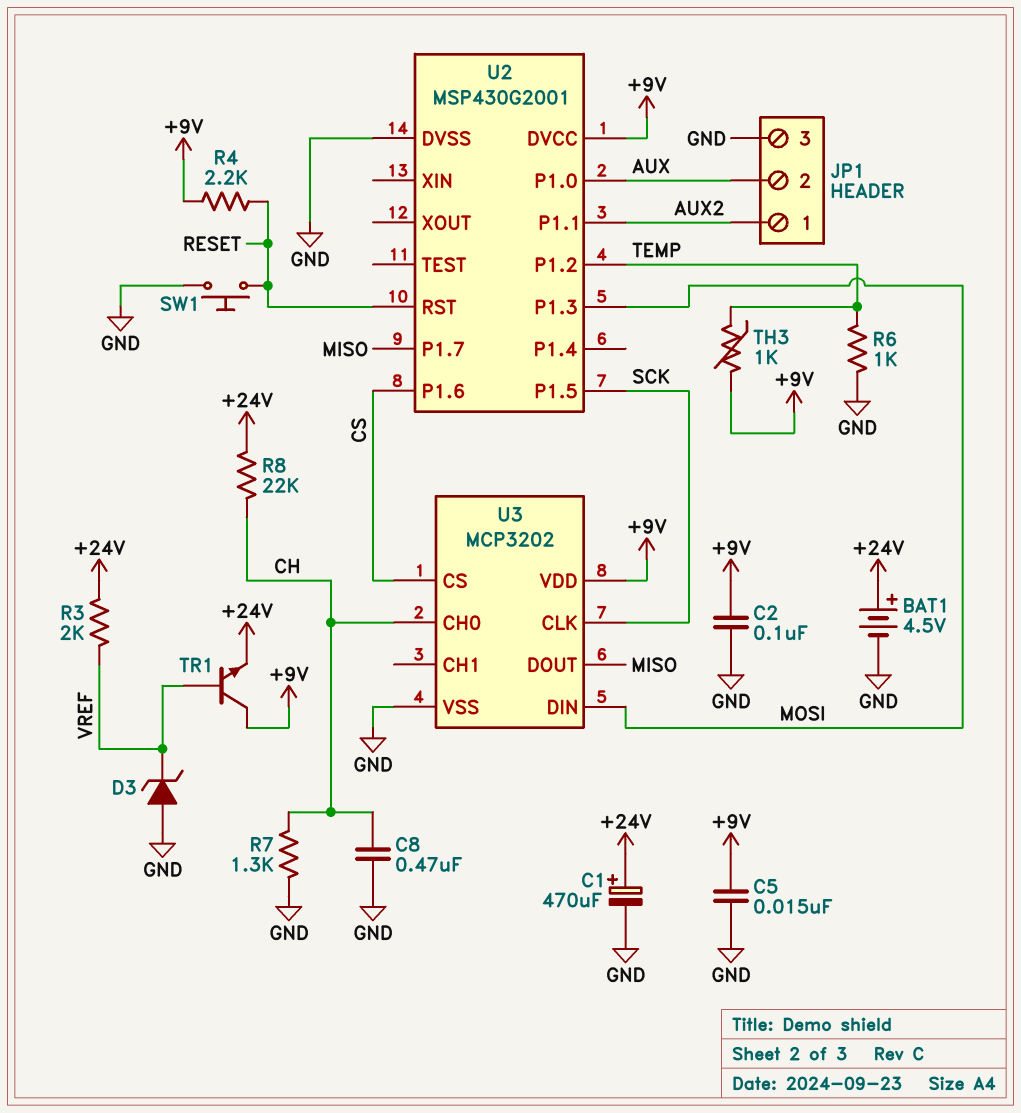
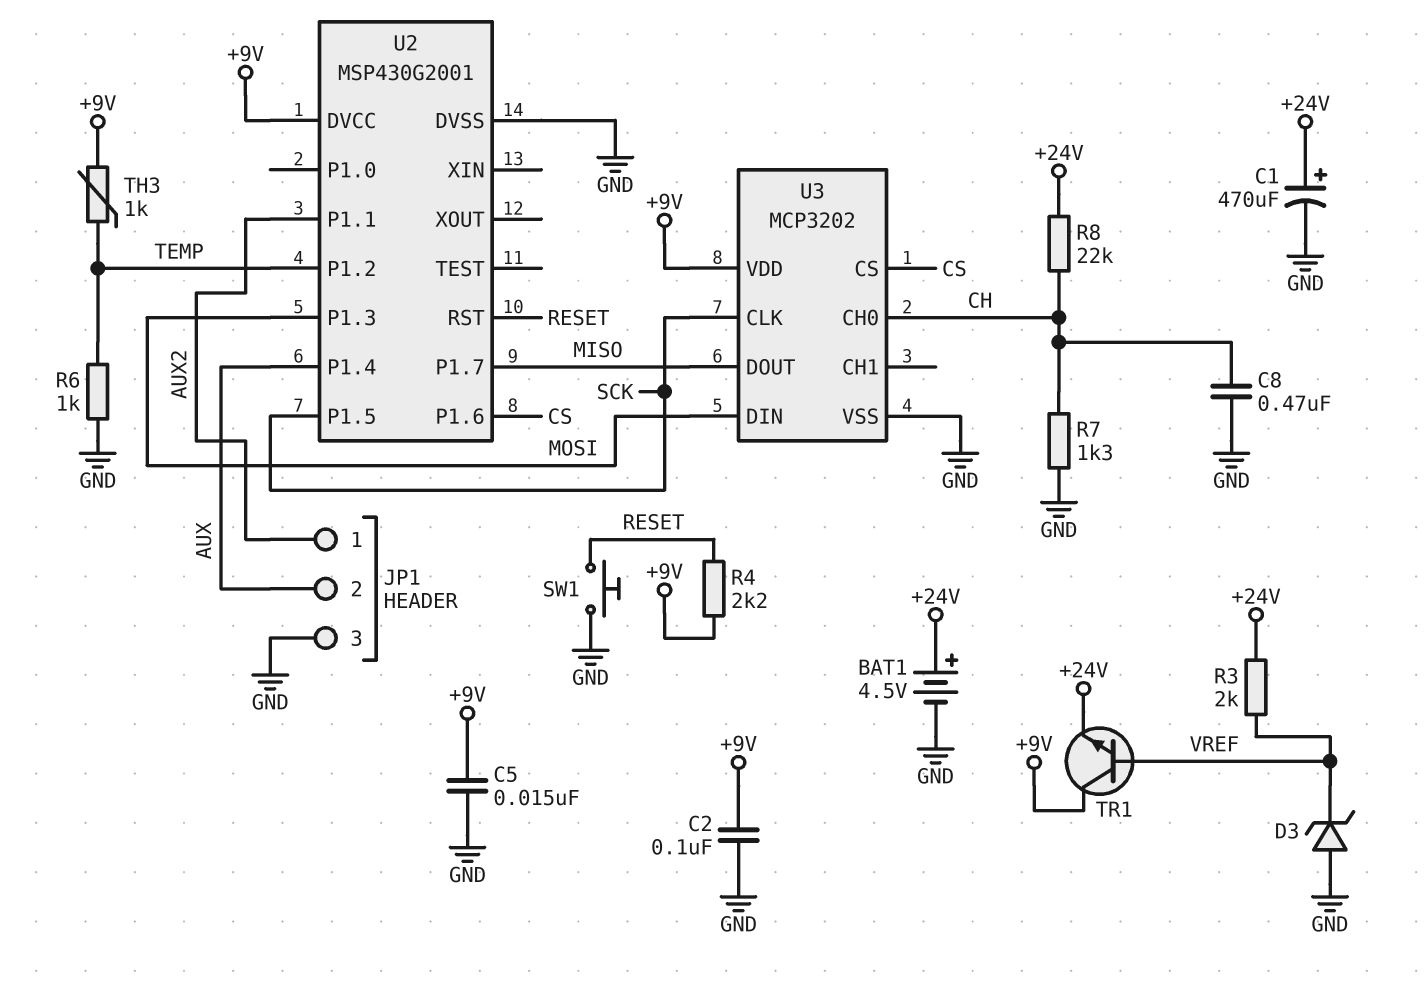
U2 pin P1.0: AUX -> none
U2 pin P1.4: none -> AUX

